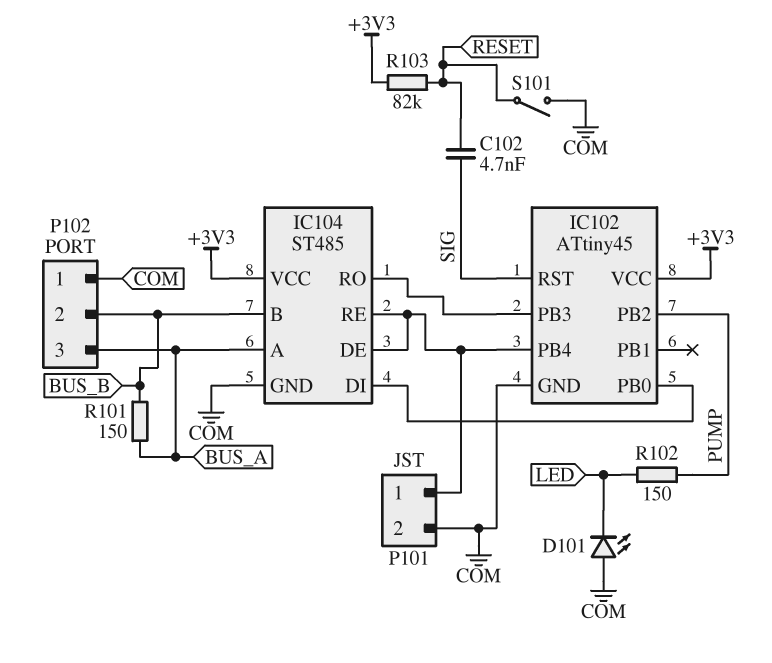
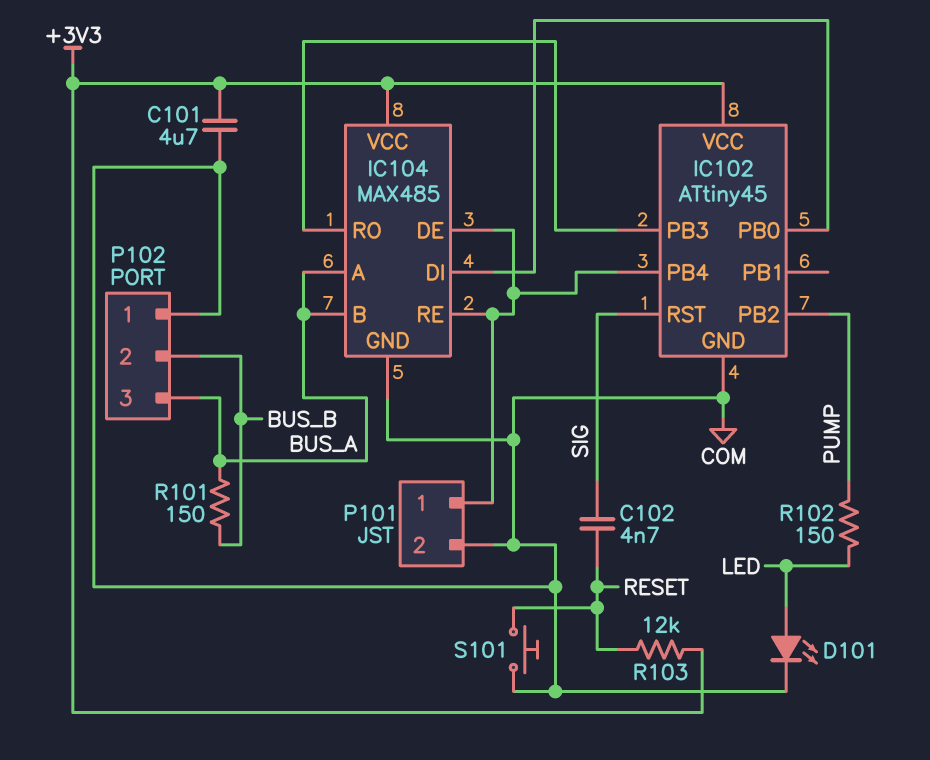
C101: none -> 4.7uF (+3V3, COM)
D101: LED (A COM, K LED) -> LED (A LED, K COM)
IC104: ST485 -> MAX485
IC104 pin B: BUS_B -> BUS_A
R103: 82k (+3V3, RESET) -> 12k (+3V3, RESET)
S101: switch (COM, RESET) -> button (COM, RESET)

